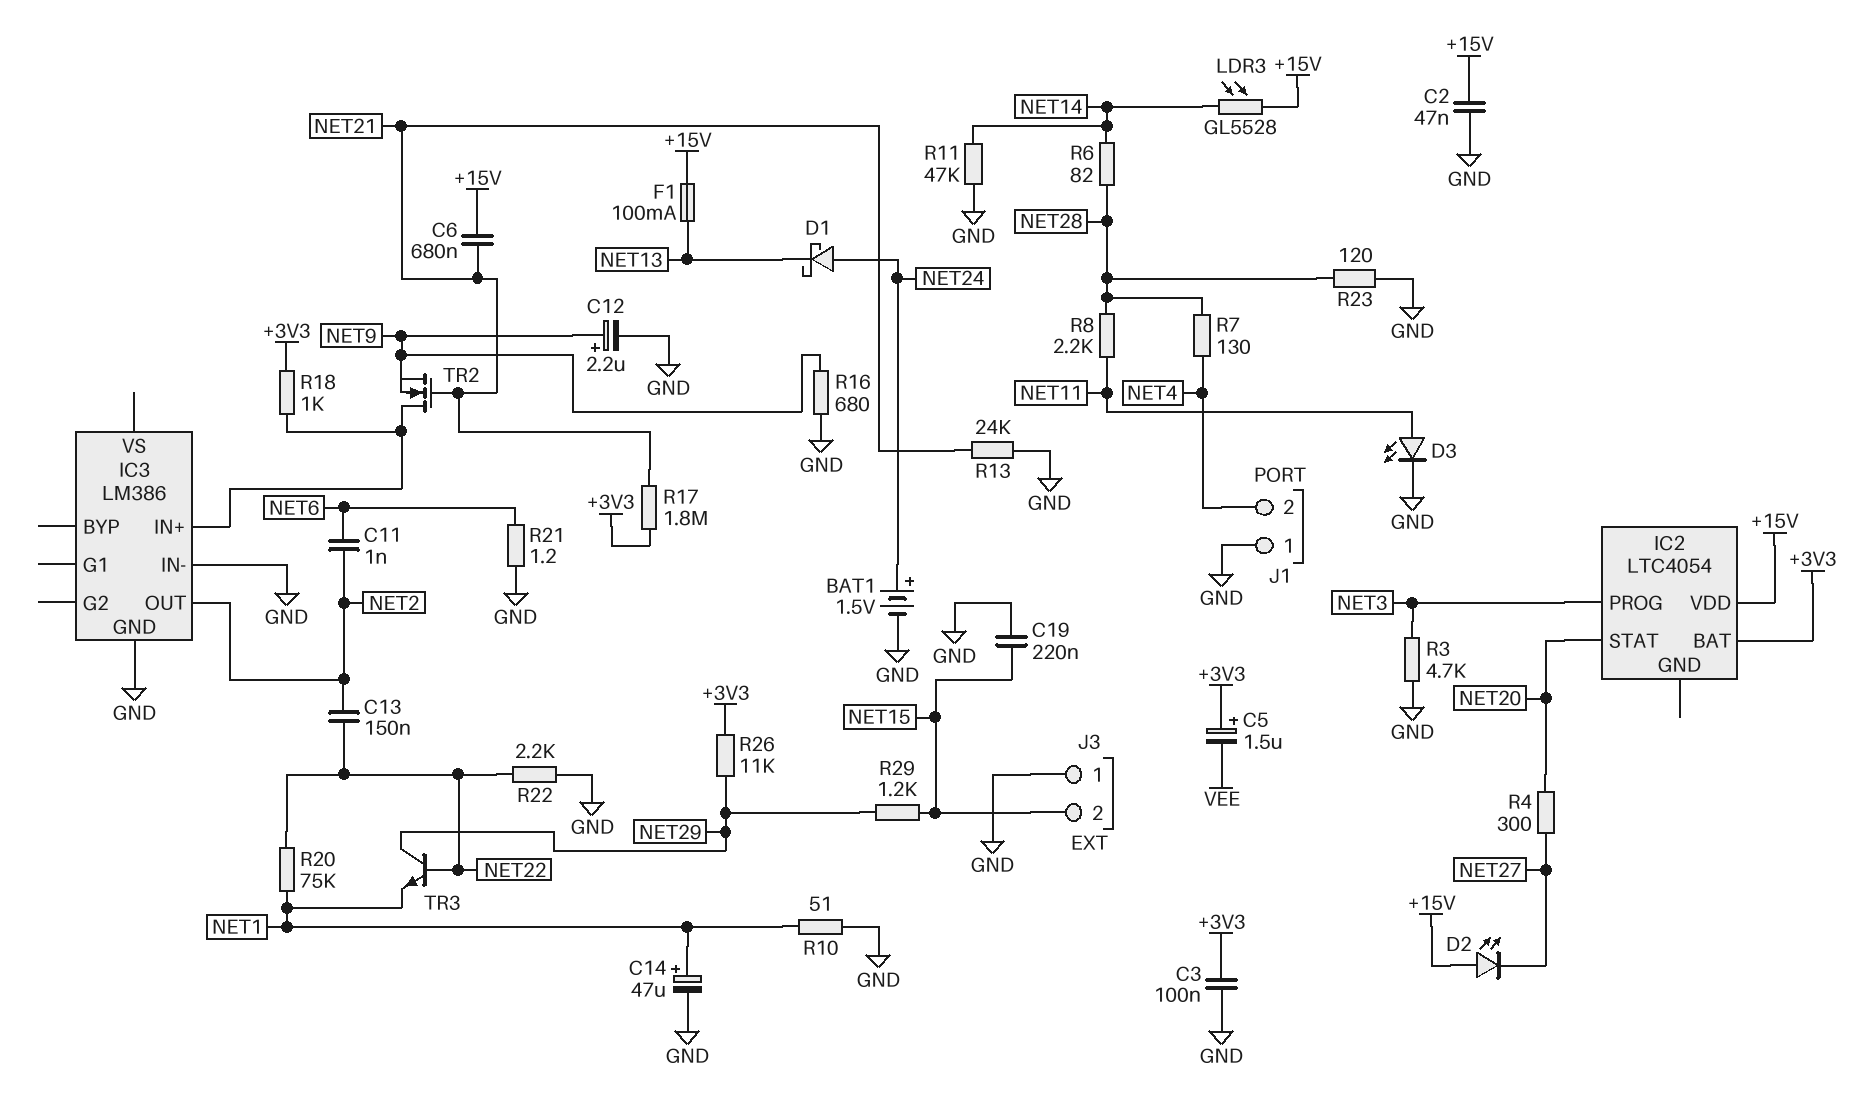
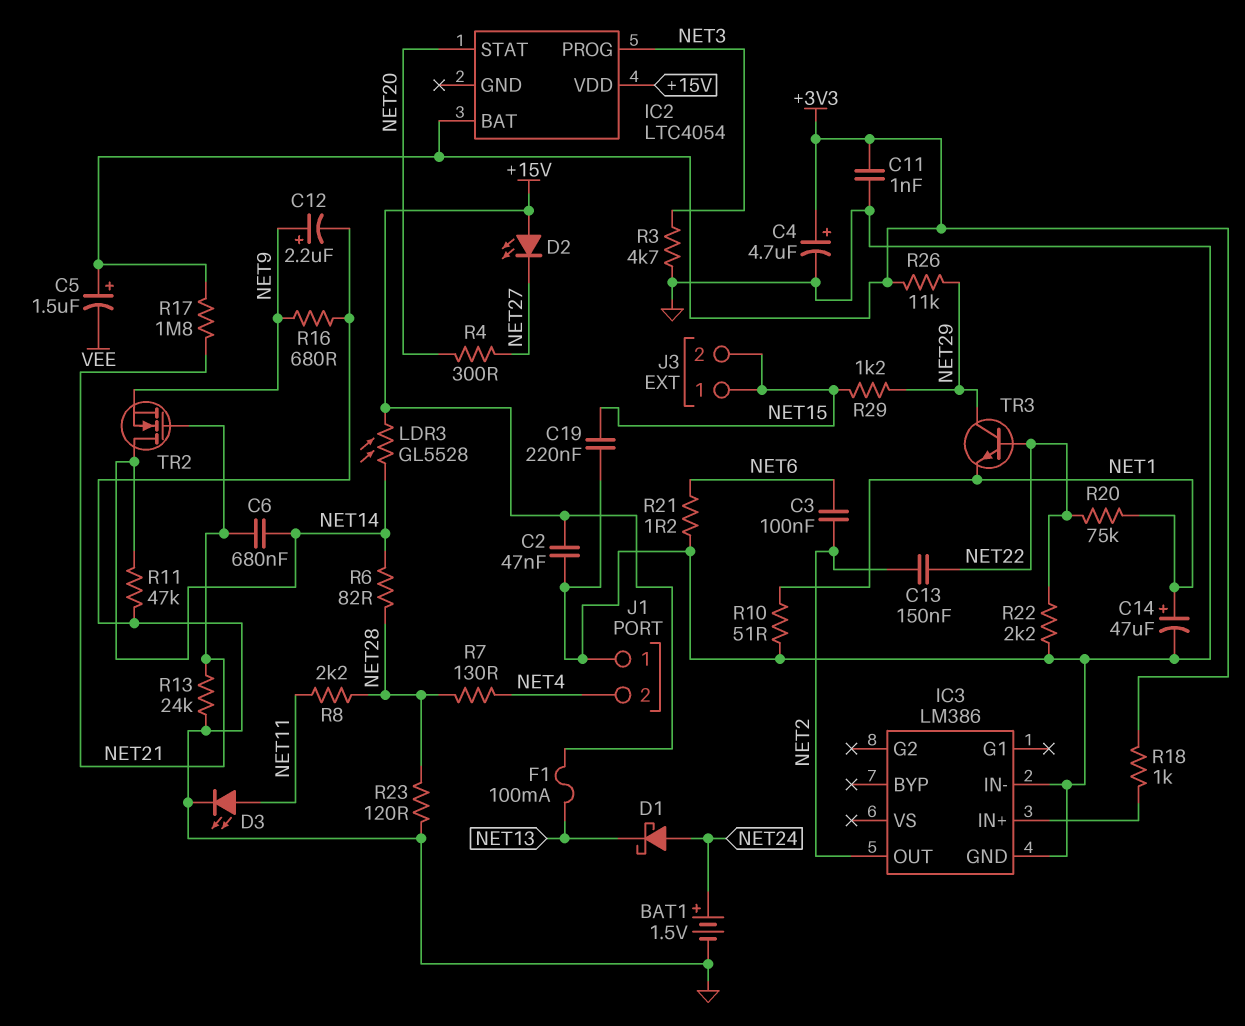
C3: 100nF (+3V3, GND) -> 100nF (NET2, NET6)
C4: none -> 4.7uF (plus +3V3, minus GND)
C6: 680nF (+15V, NET21) -> 680nF (NET14, NET21)
C11: 1nF (NET2, NET6) -> 1nF (+3V3, GND)
J3 pin 1: GND -> NET15
TR2: NMOS (G NET21, D IC3/IN+, S NET9) -> NMOS (G NET21, D NET14, S NET9)

